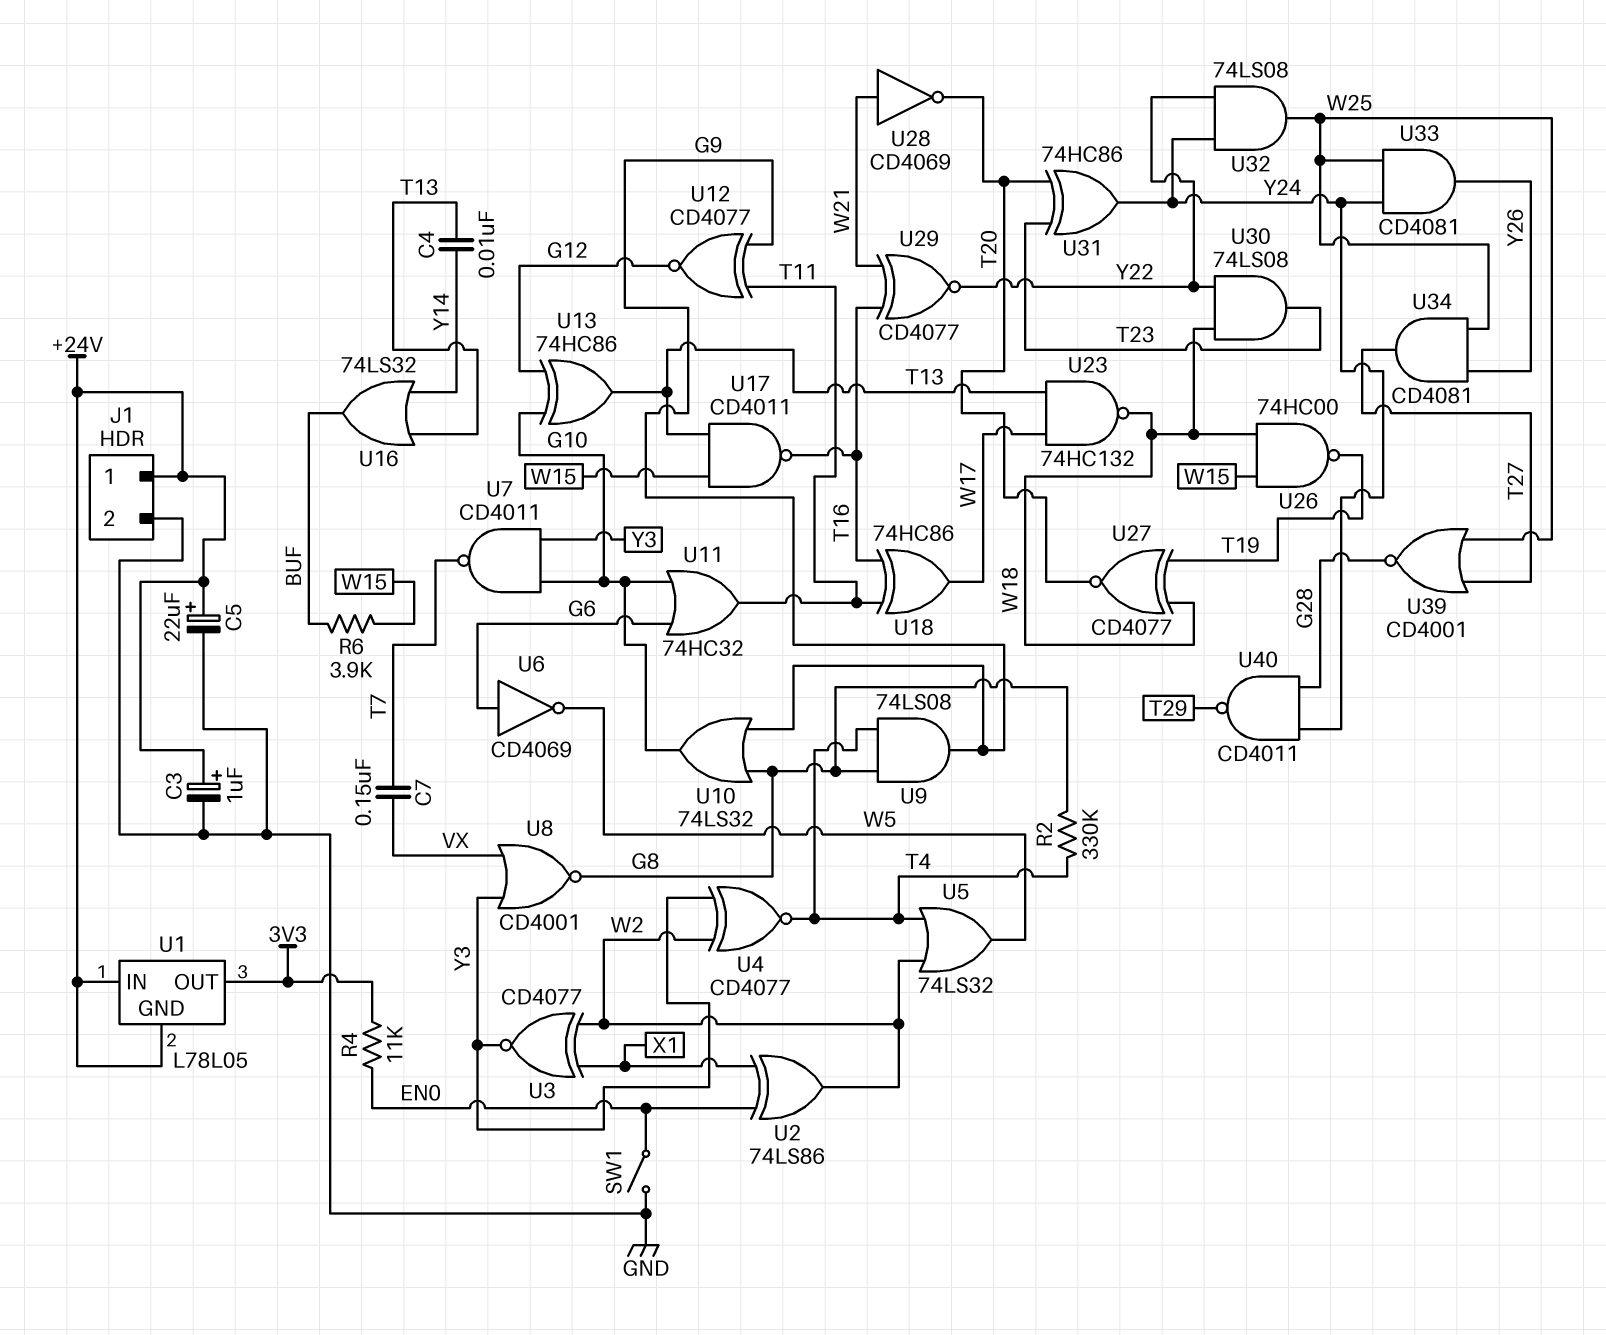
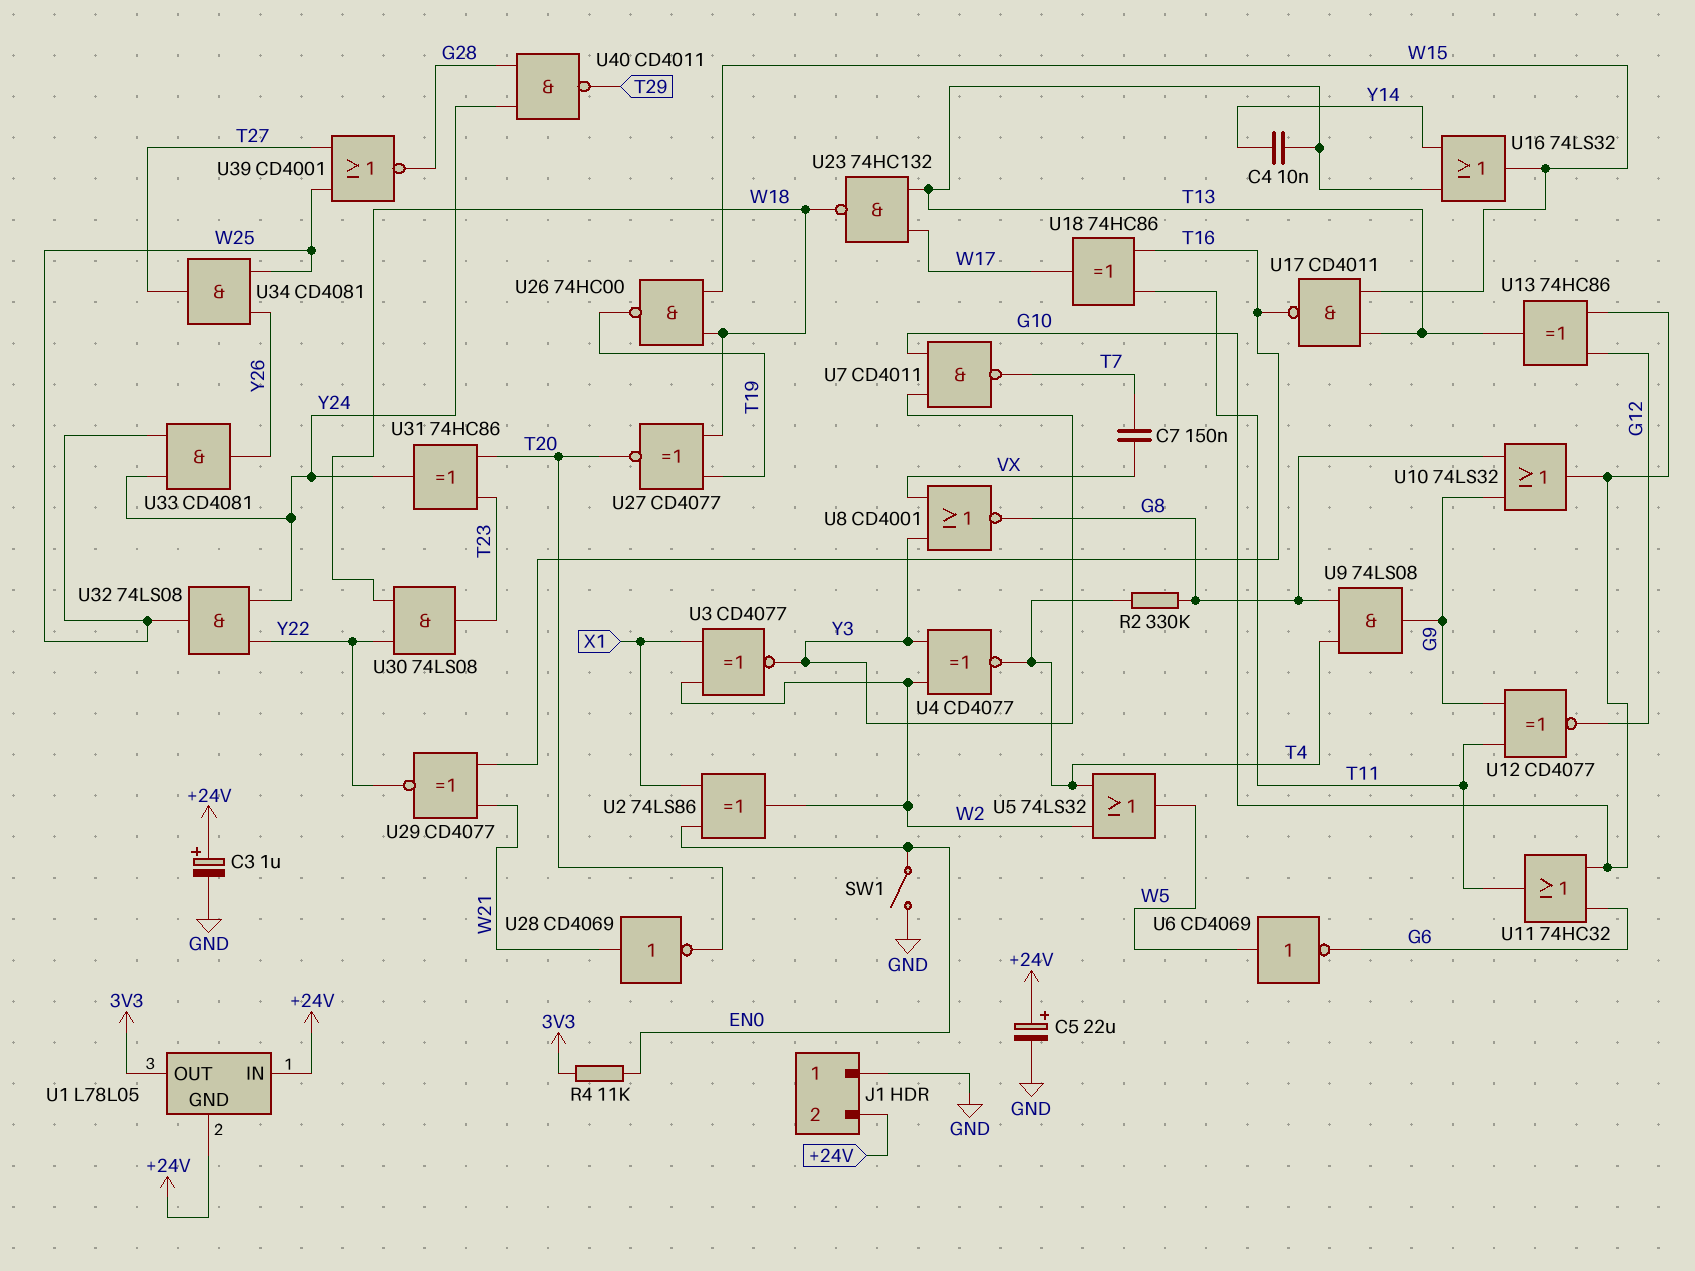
J1 pin 1: +24V -> GND
J1 pin 2: GND -> +24V
R6: 3.9k (BUF, W15) -> none
U6: NOT CD4069 (in G6, out W5) -> NOT CD4069 (in W5, out G6)
U16: OR 74LS32 (in T13, in Y14, out BUF) -> OR 74LS32 (in T13, in Y14, out W15)

